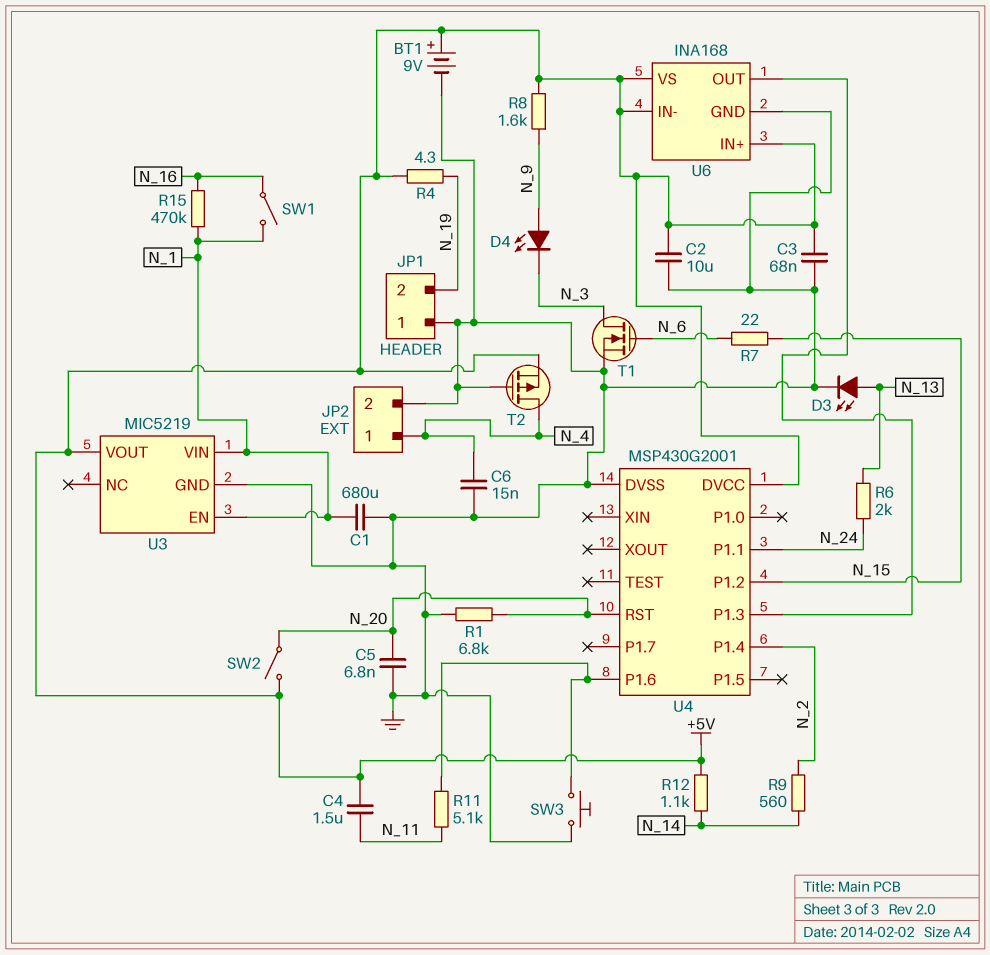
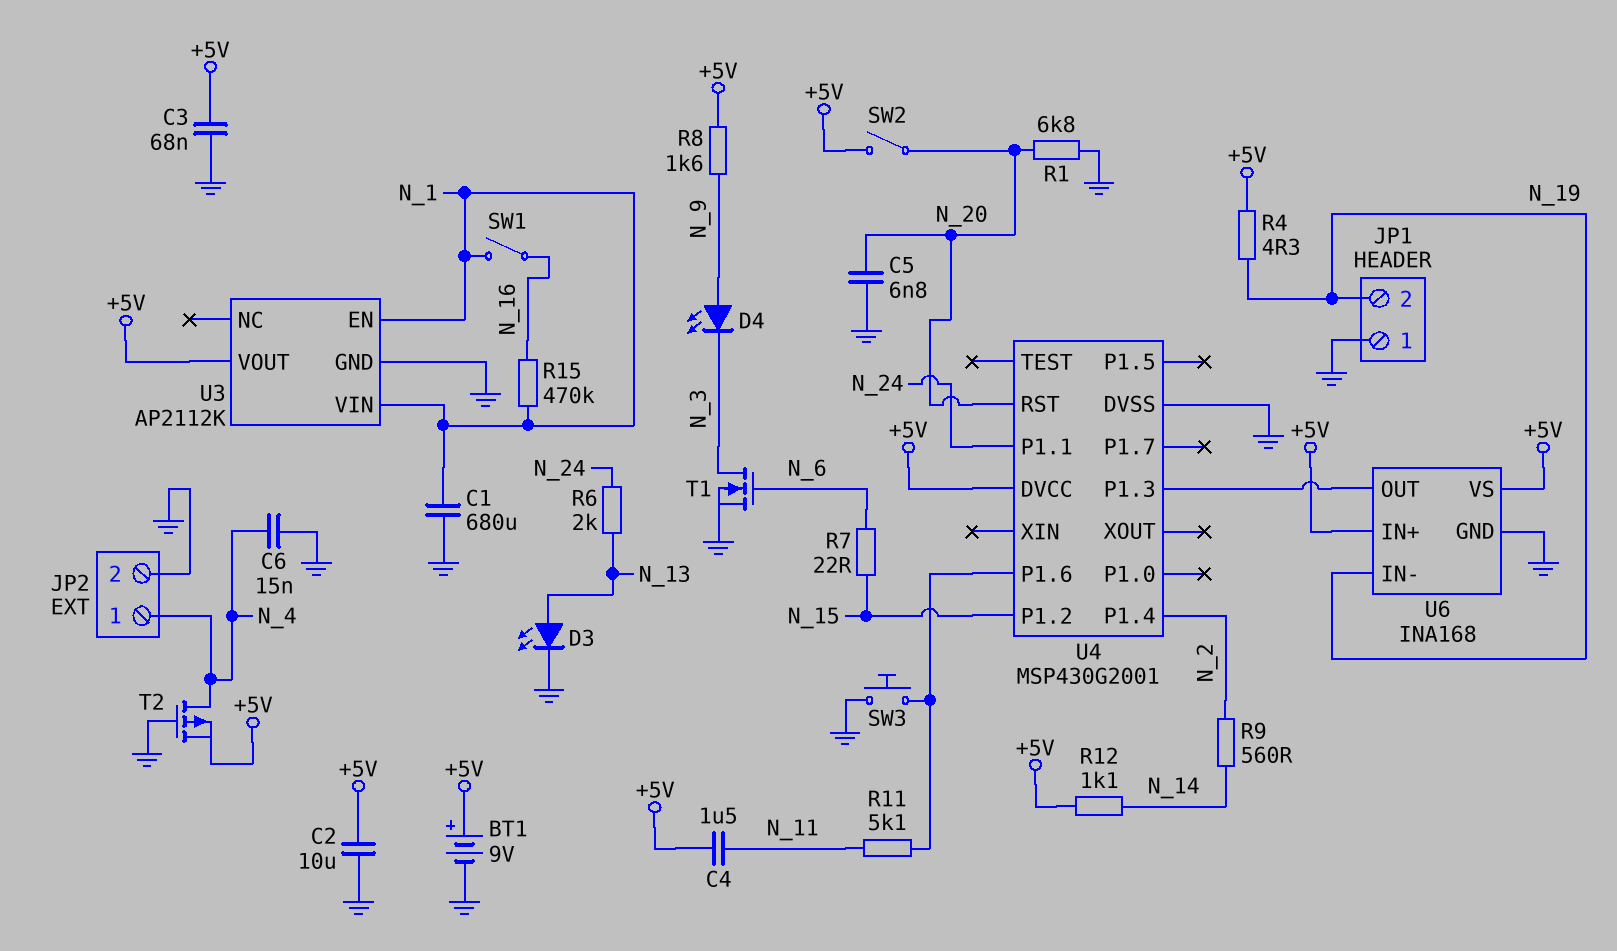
U3: MIC5219 -> AP2112K
U6 pin IN-: +5V -> N_19

